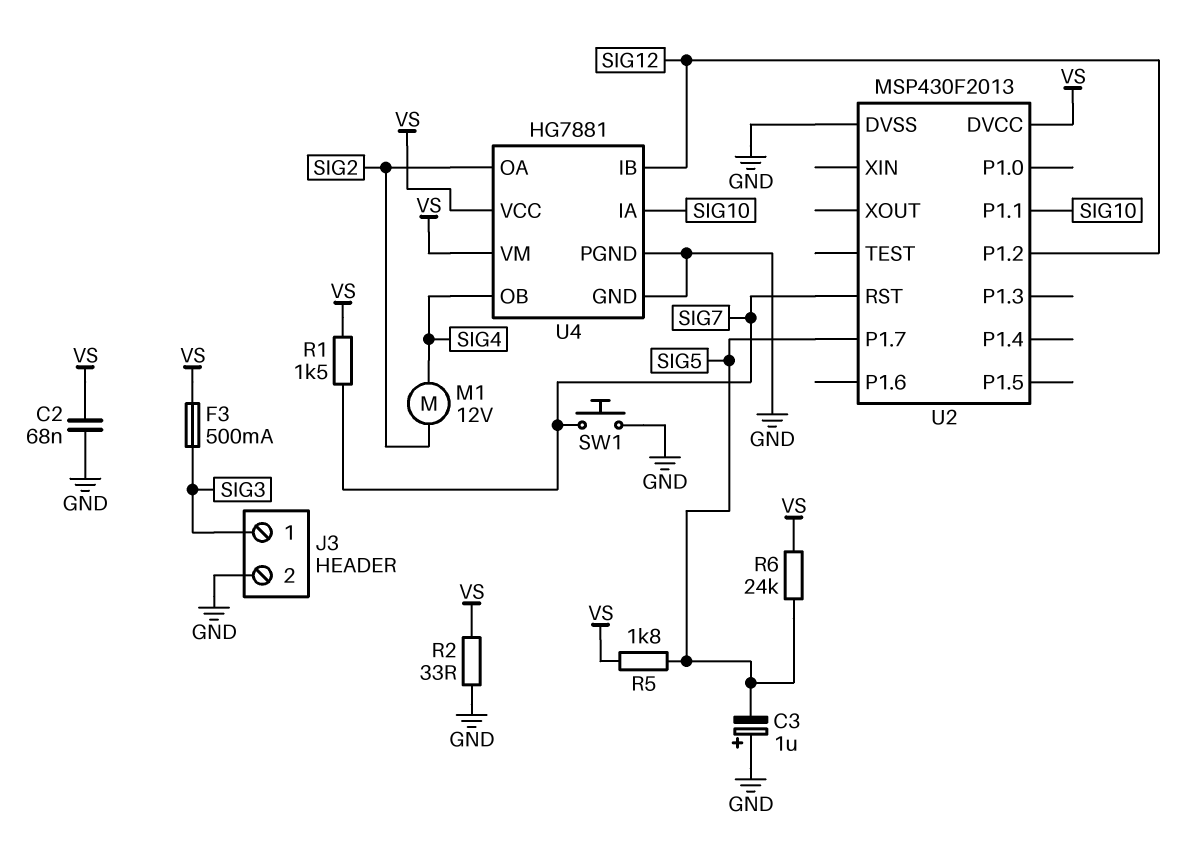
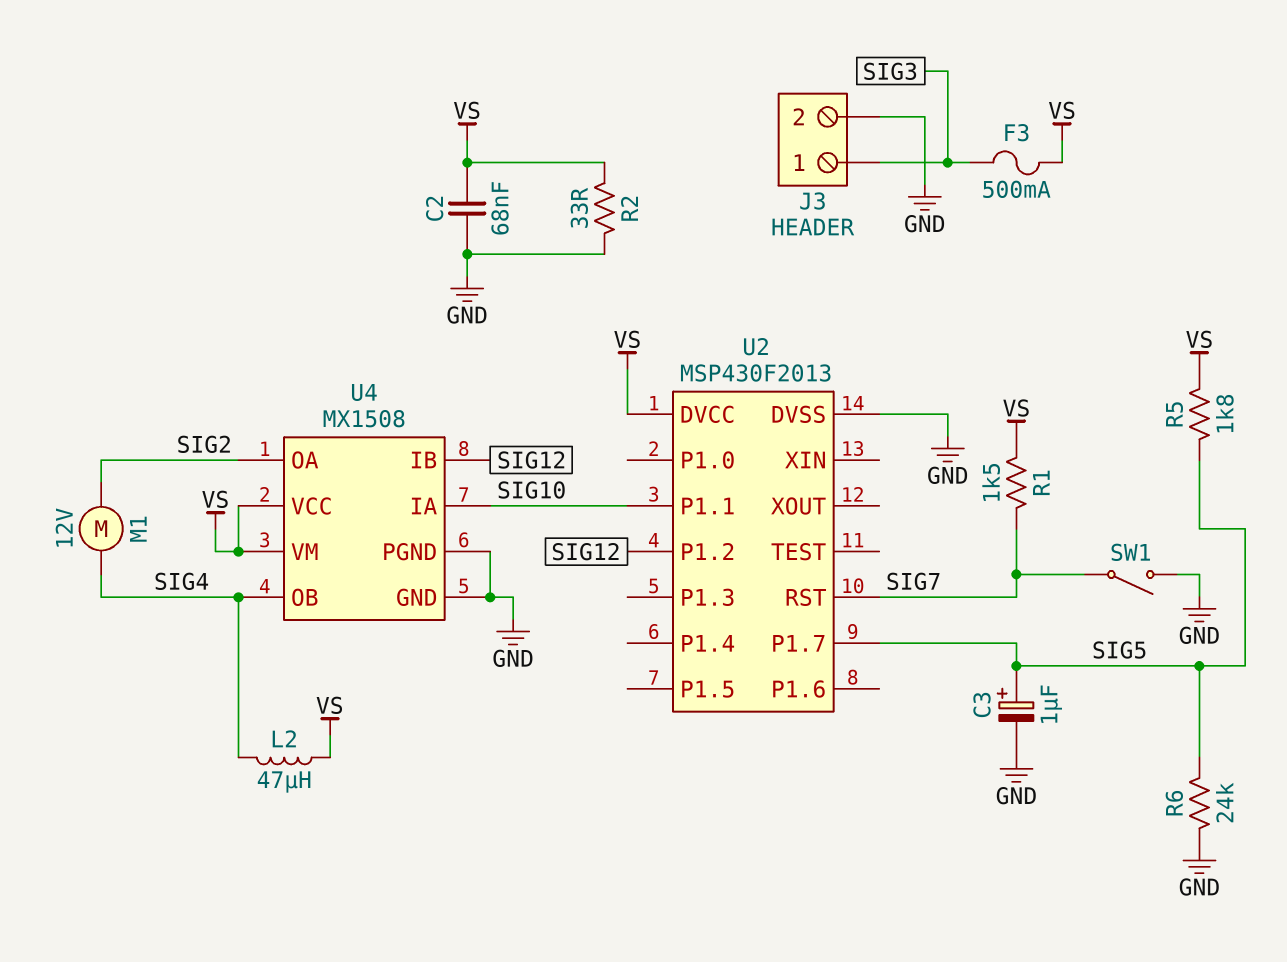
C3: 1uF (plus GND, minus SIG5) -> 1uF (plus SIG5, minus GND)
L2: none -> 47uH (SIG4, VS)
R6: 24k (SIG5, VS) -> 24k (GND, SIG5)
SW1: button (GND, SIG7) -> switch (GND, SIG7)
U4: HG7881 -> MX1508

